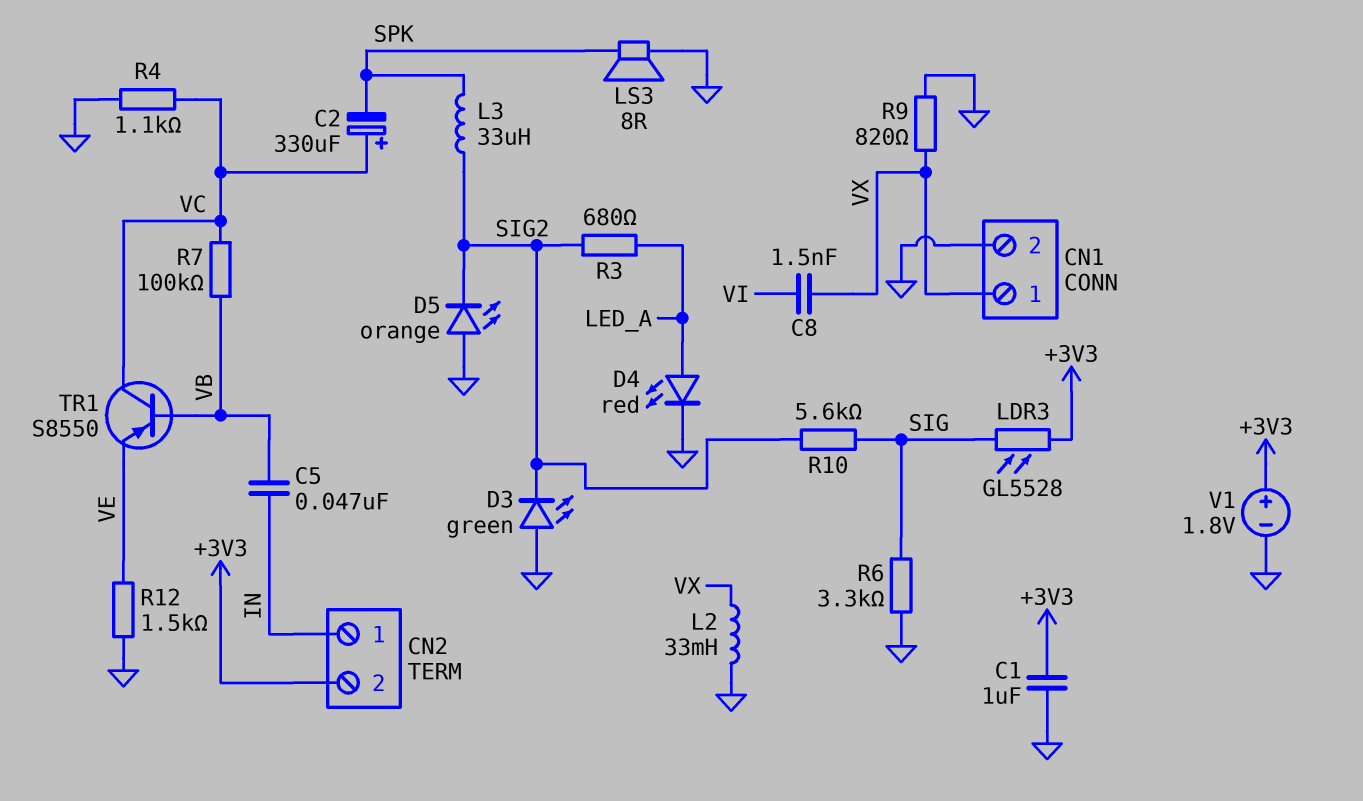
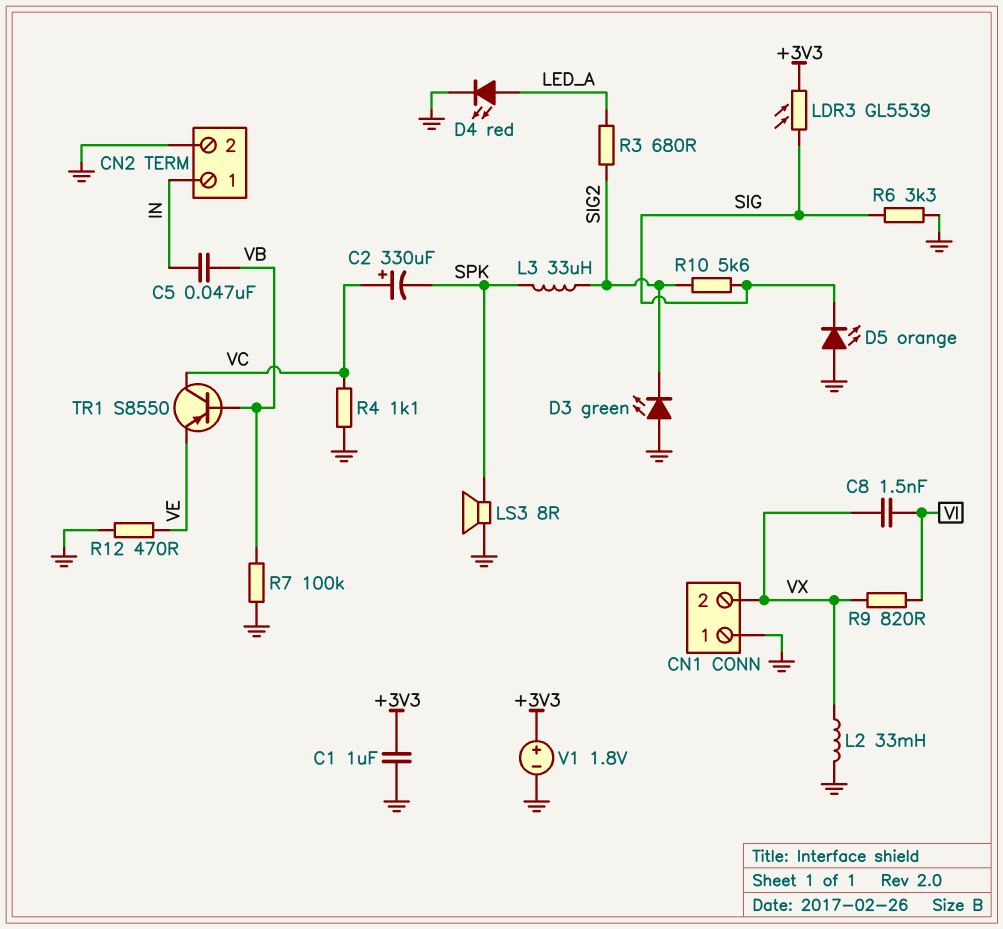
CN1 pin 1: VX -> GND
CN1 pin 2: GND -> VX
CN2 pin 2: +3V3 -> GND
D5: LED orange (A GND, K SIG2) -> LED orange (A GND, K SIG)
LDR3: GL5528 (+3V3, SIG) -> GL5539 (+3V3, SIG)
R7: 100k (VB, VC) -> 100k (GND, VB)
R9: 820 (GND, VX) -> 820 (VI, VX)
R12: 1.5k (GND, VE) -> 470 (GND, VE)

